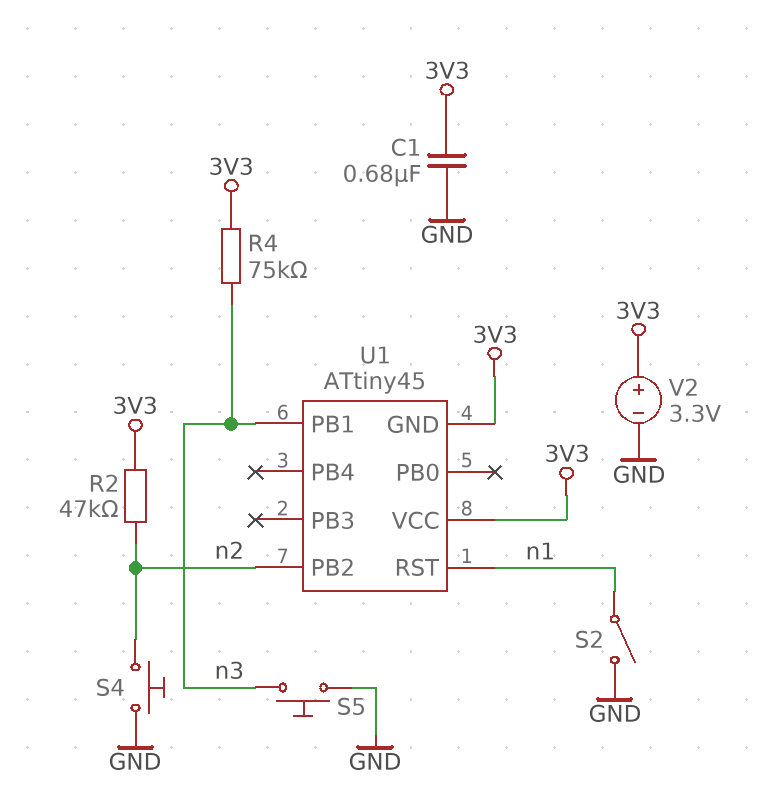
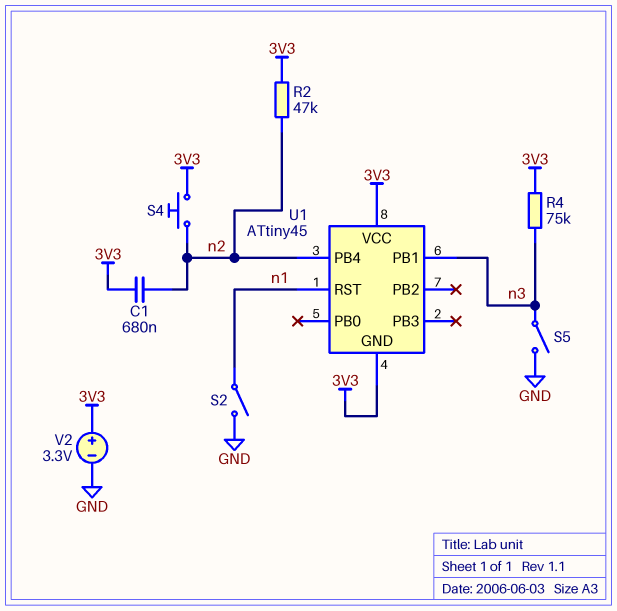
C1: 680nF (3V3, GND) -> 680nF (3V3, n2)
S4: button (GND, n2) -> button (3V3, n2)
S5: button (GND, n3) -> switch (GND, n3)
U1 pin PB2: n2 -> none
U1 pin PB4: none -> n2

